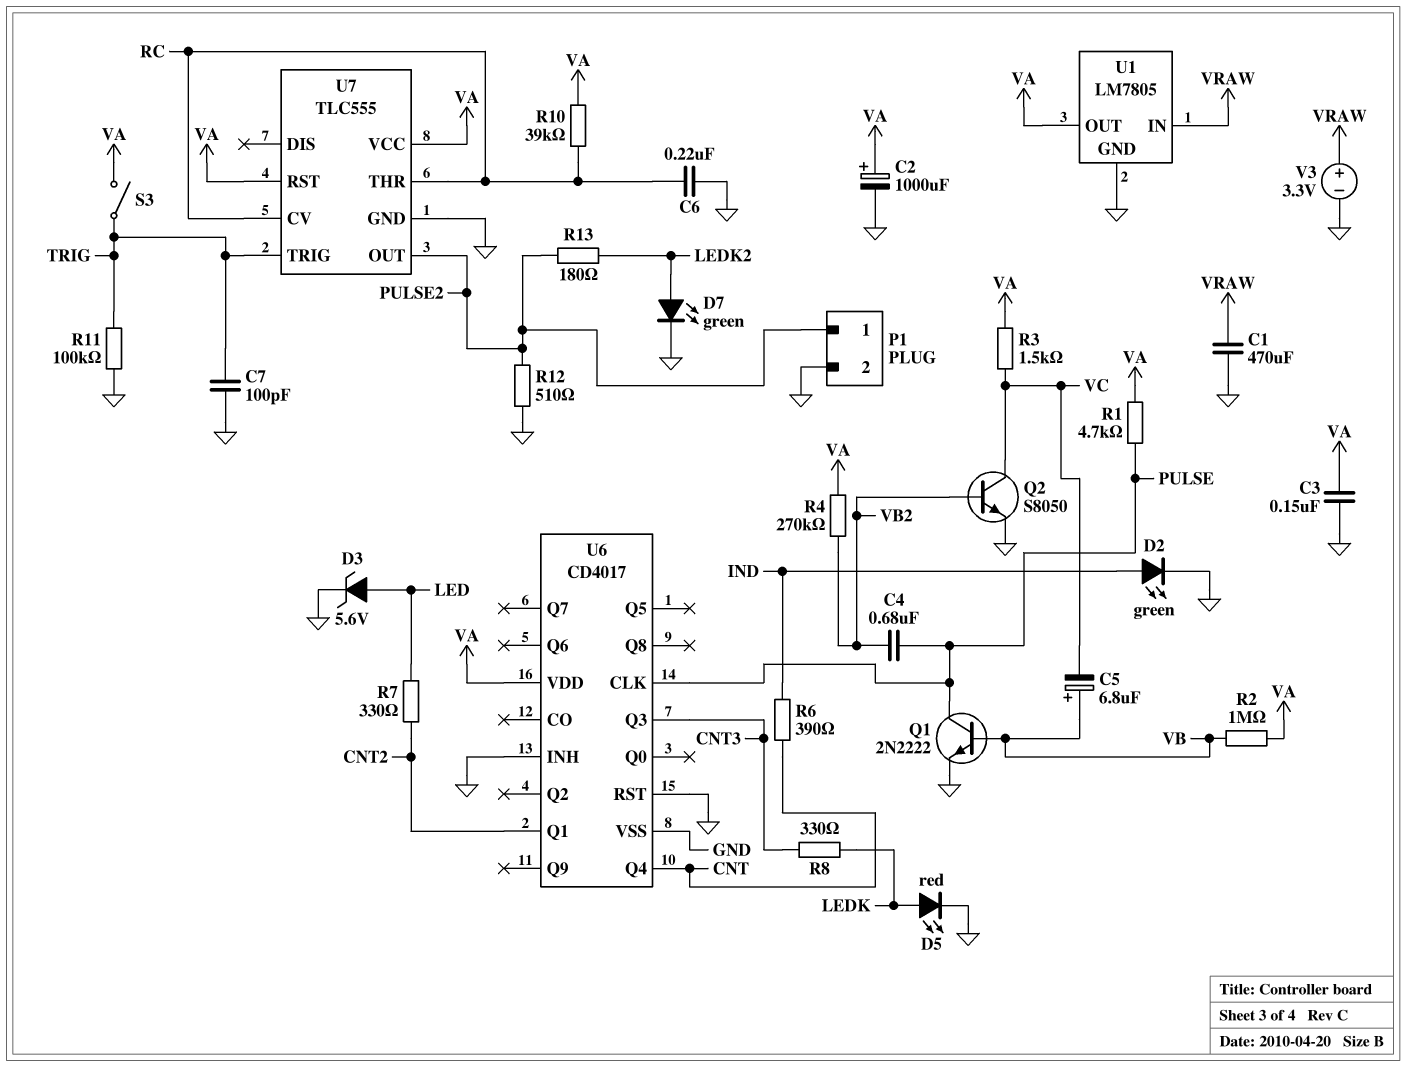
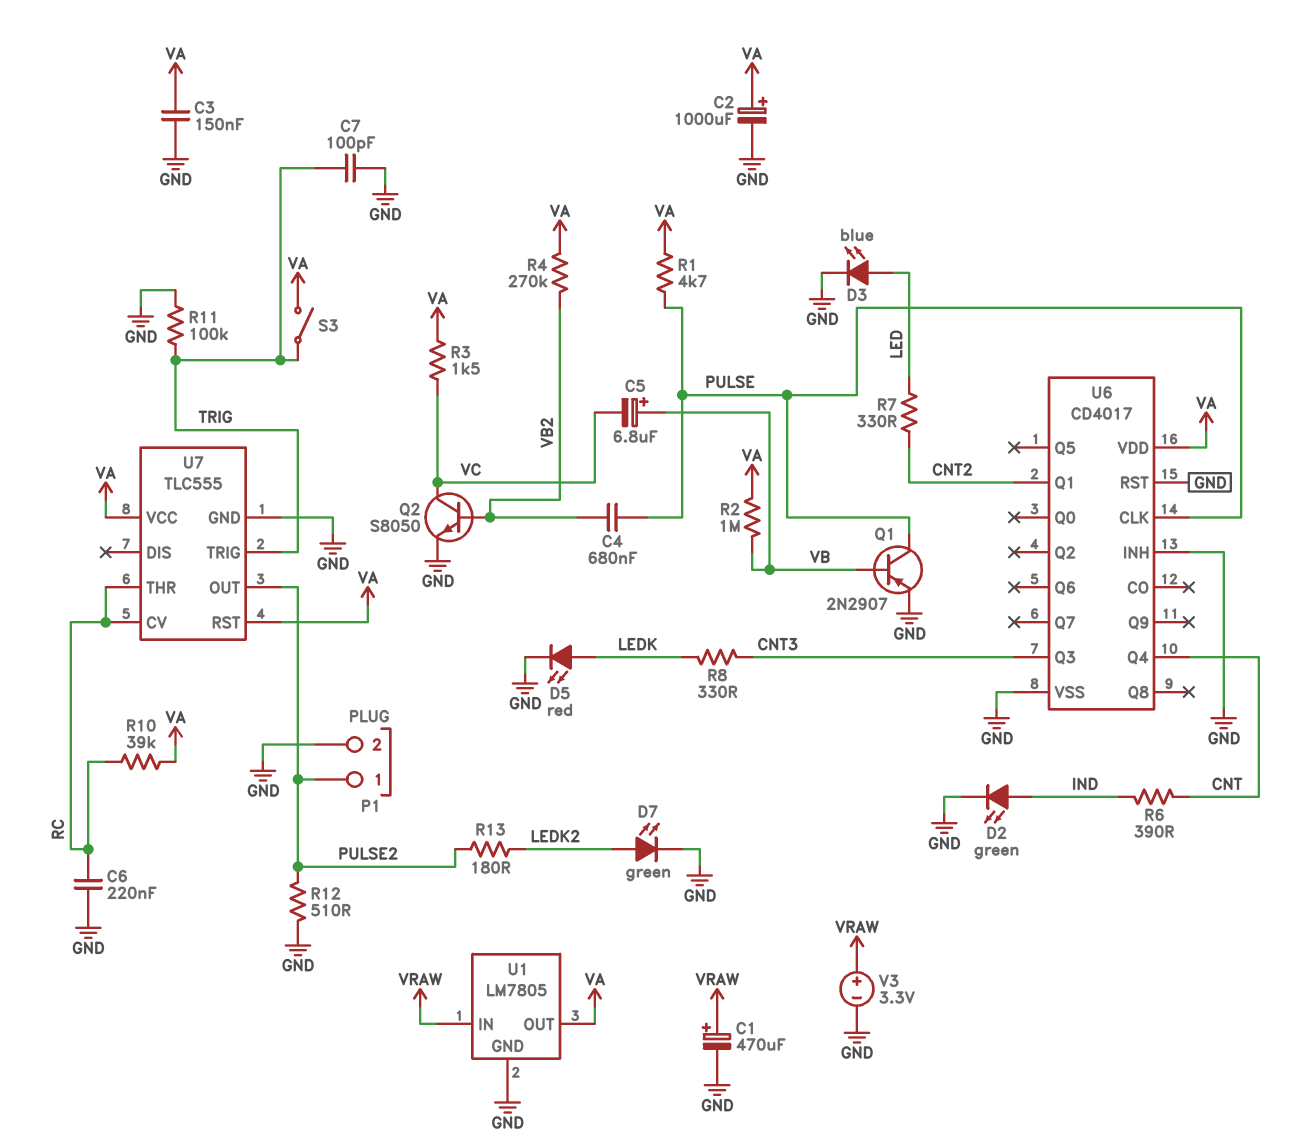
C1: 470uF (GND, VRAW) -> 470uF (plus VRAW, minus GND)
D3: zener 5.6V (A LED, K GND) -> LED blue (A LED, K GND)
Q1: NPN 2N2222 (B VB, C PULSE, E GND) -> PNP 2N2907 (B VB, C PULSE, E GND)

